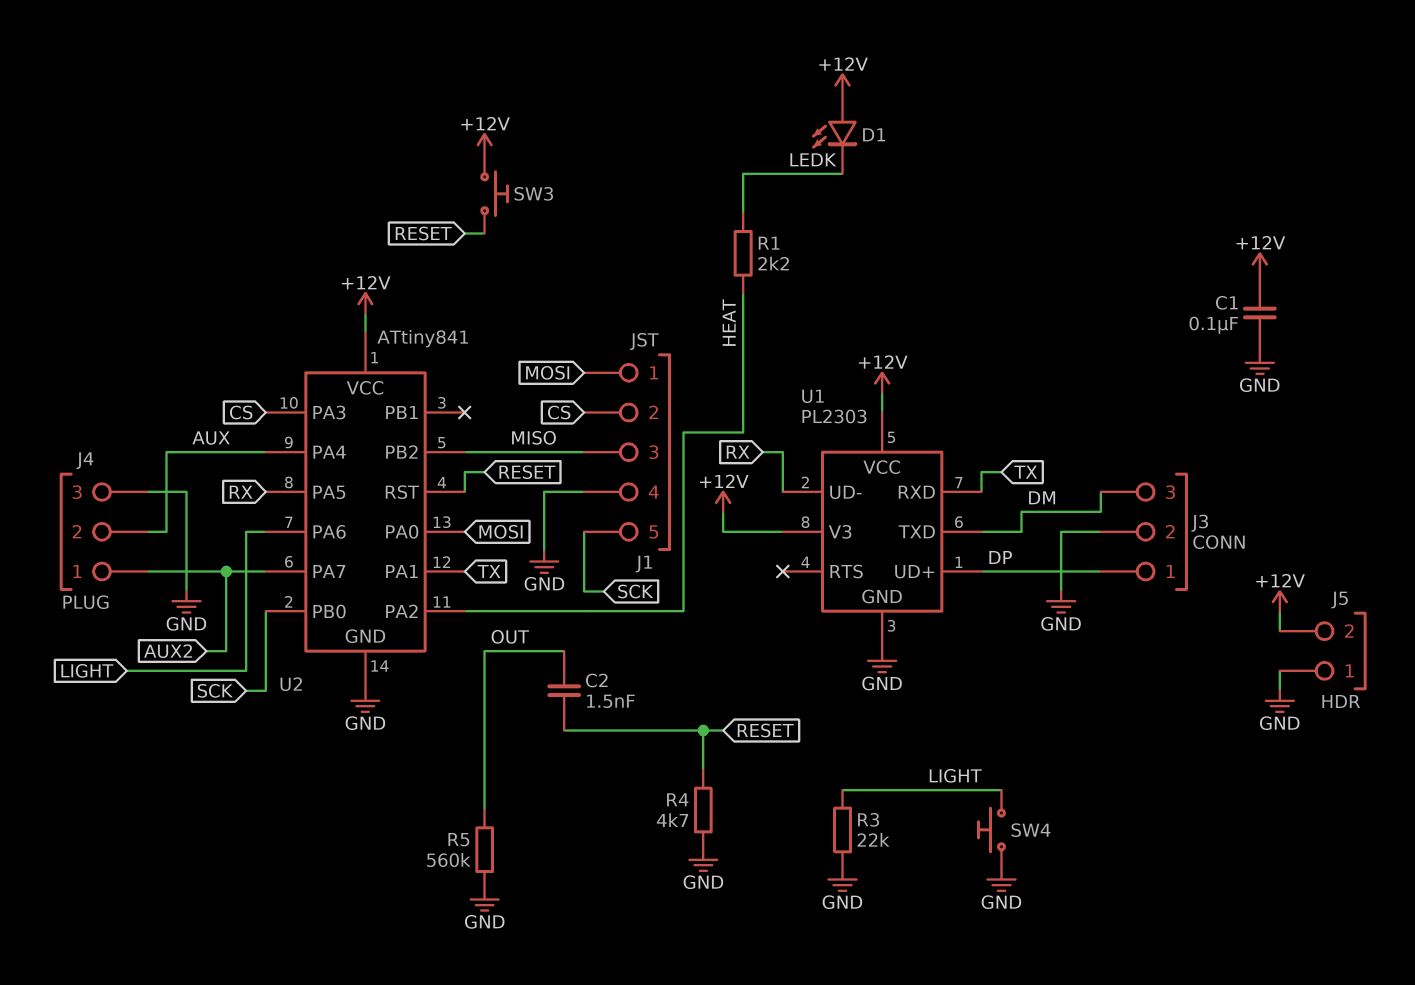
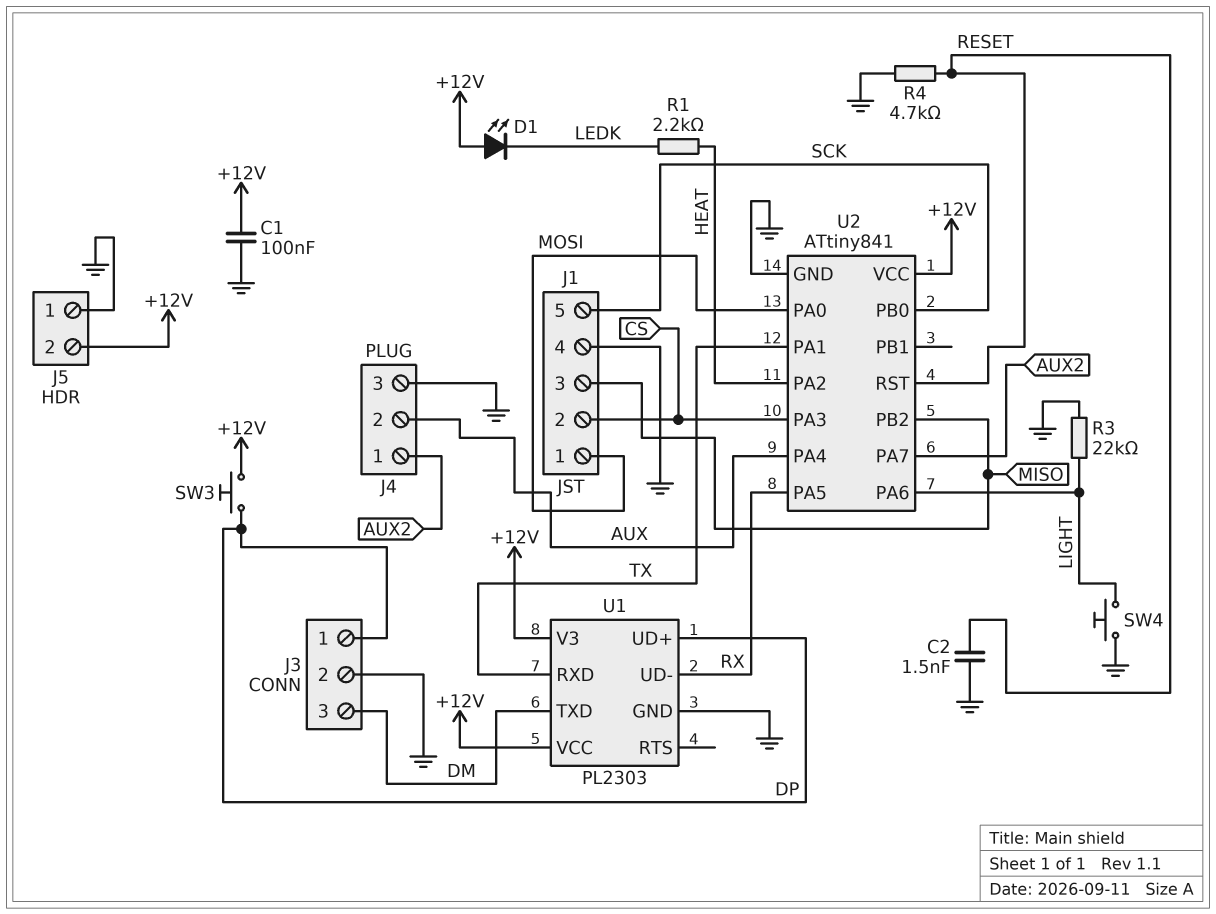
C2: 1.5nF (OUT, RESET) -> 1.5nF (GND, RESET)
R5: 560k (GND, OUT) -> none
SW3: button (+12V, RESET) -> button (+12V, DP)

